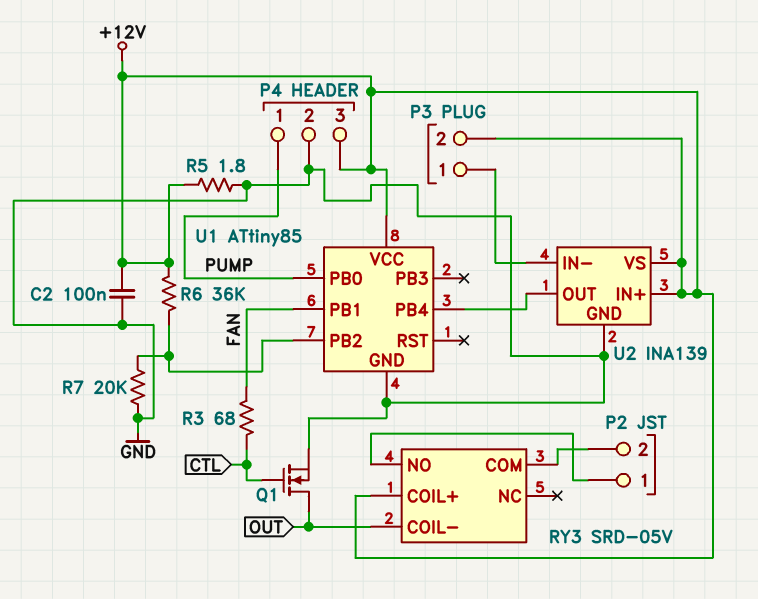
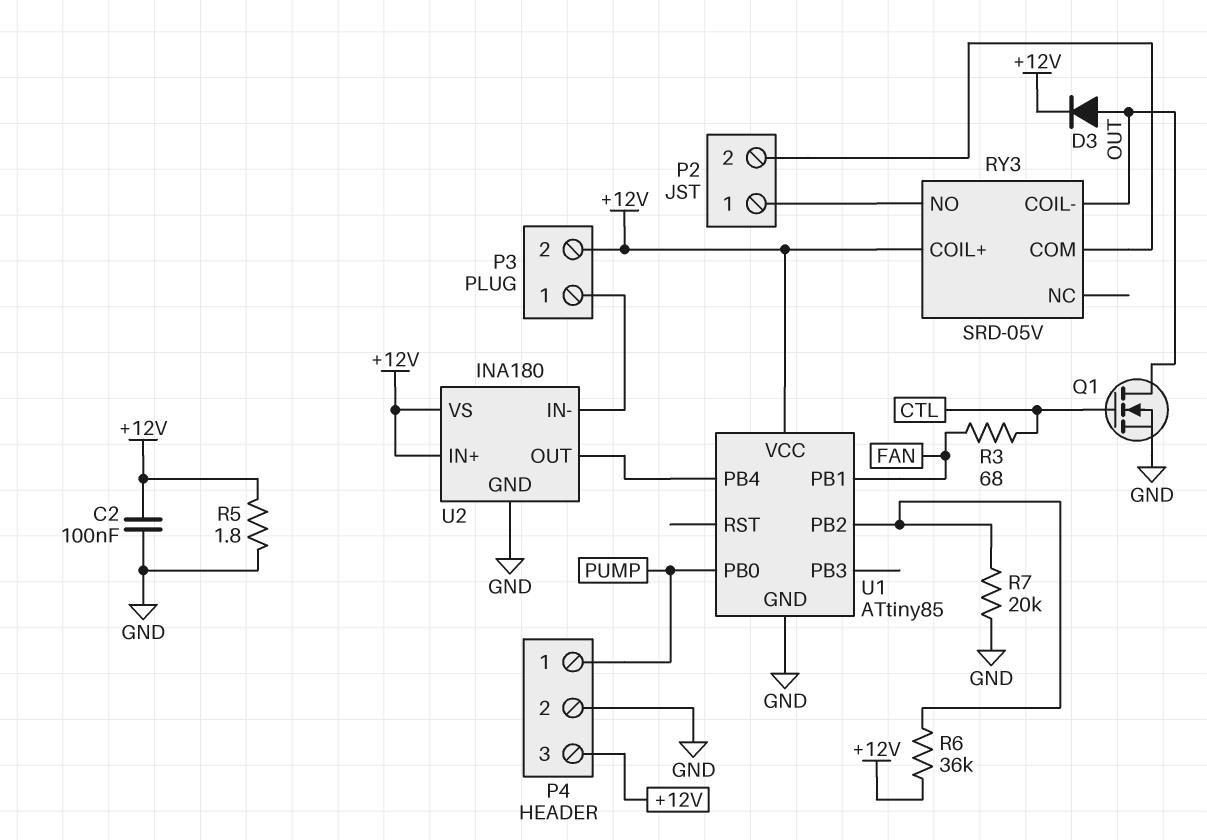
D3: none -> diode (A OUT, K +12V)
U2: INA139 -> INA180

